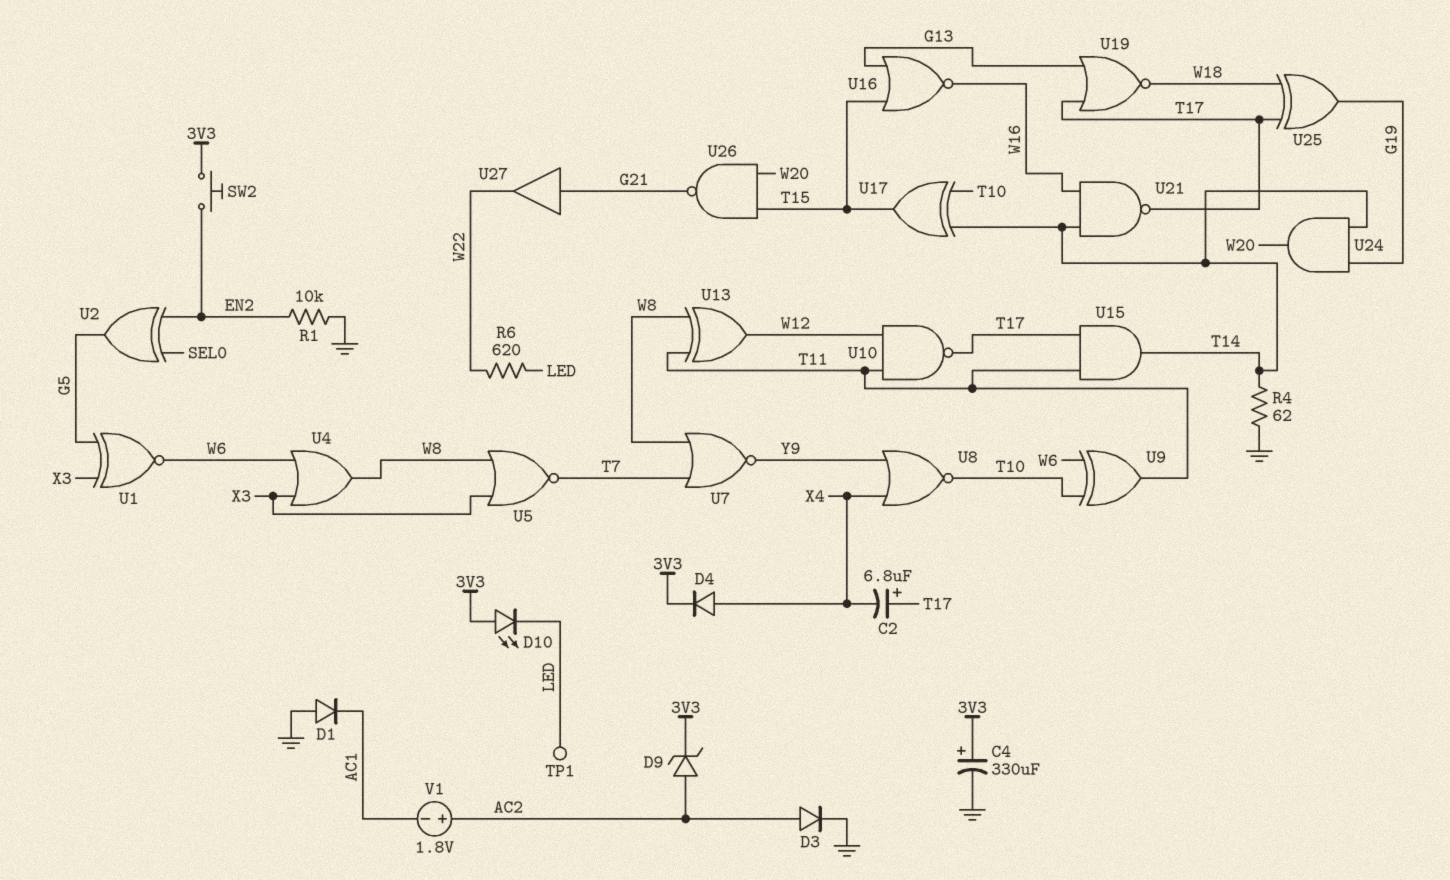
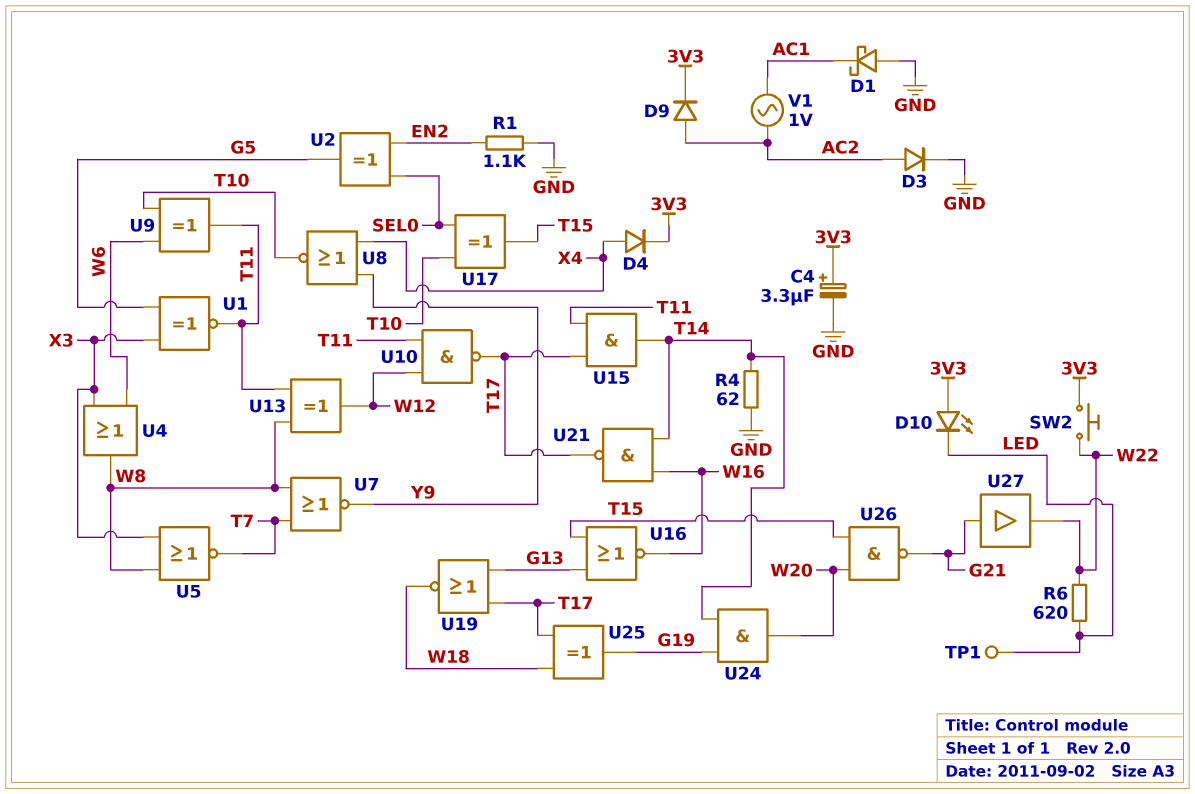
C2: 6.8uF (plus T17, minus X4) -> none
C4: 330uF (plus 3V3, minus GND) -> 3.3uF (plus 3V3, minus GND)
D1: diode (A GND, K AC1) -> schottky (A GND, K AC1)
D9: zener (A AC2, K 3V3) -> diode (A AC2, K 3V3)
R1: 10k (EN2, GND) -> 1.1k (EN2, GND)
SW2: button (3V3, EN2) -> button (3V3, W22)
U1: XNOR (in G5, in X3, out W6) -> XNOR (in G5, in X3, out T11)
U17: XOR (in T10, in T14, out T15) -> XOR (in SEL0, in T10, out T15)
V1: 1.8V (plus AC2, minus AC1) -> AC 1V (AC1, AC2)

